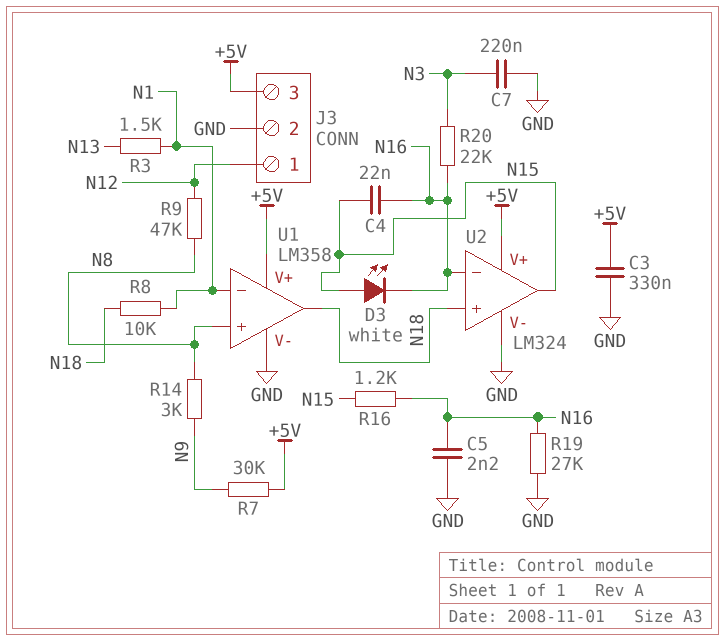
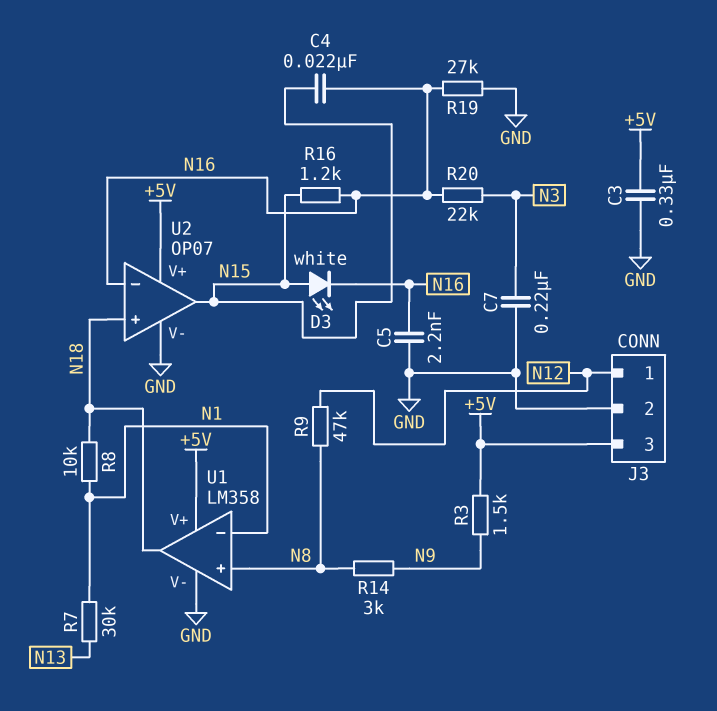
R3: 1.5k (N1, N13) -> 1.5k (+5V, N9)
R7: 30k (+5V, N9) -> 30k (N1, N13)
U2: LM324 -> OP07

